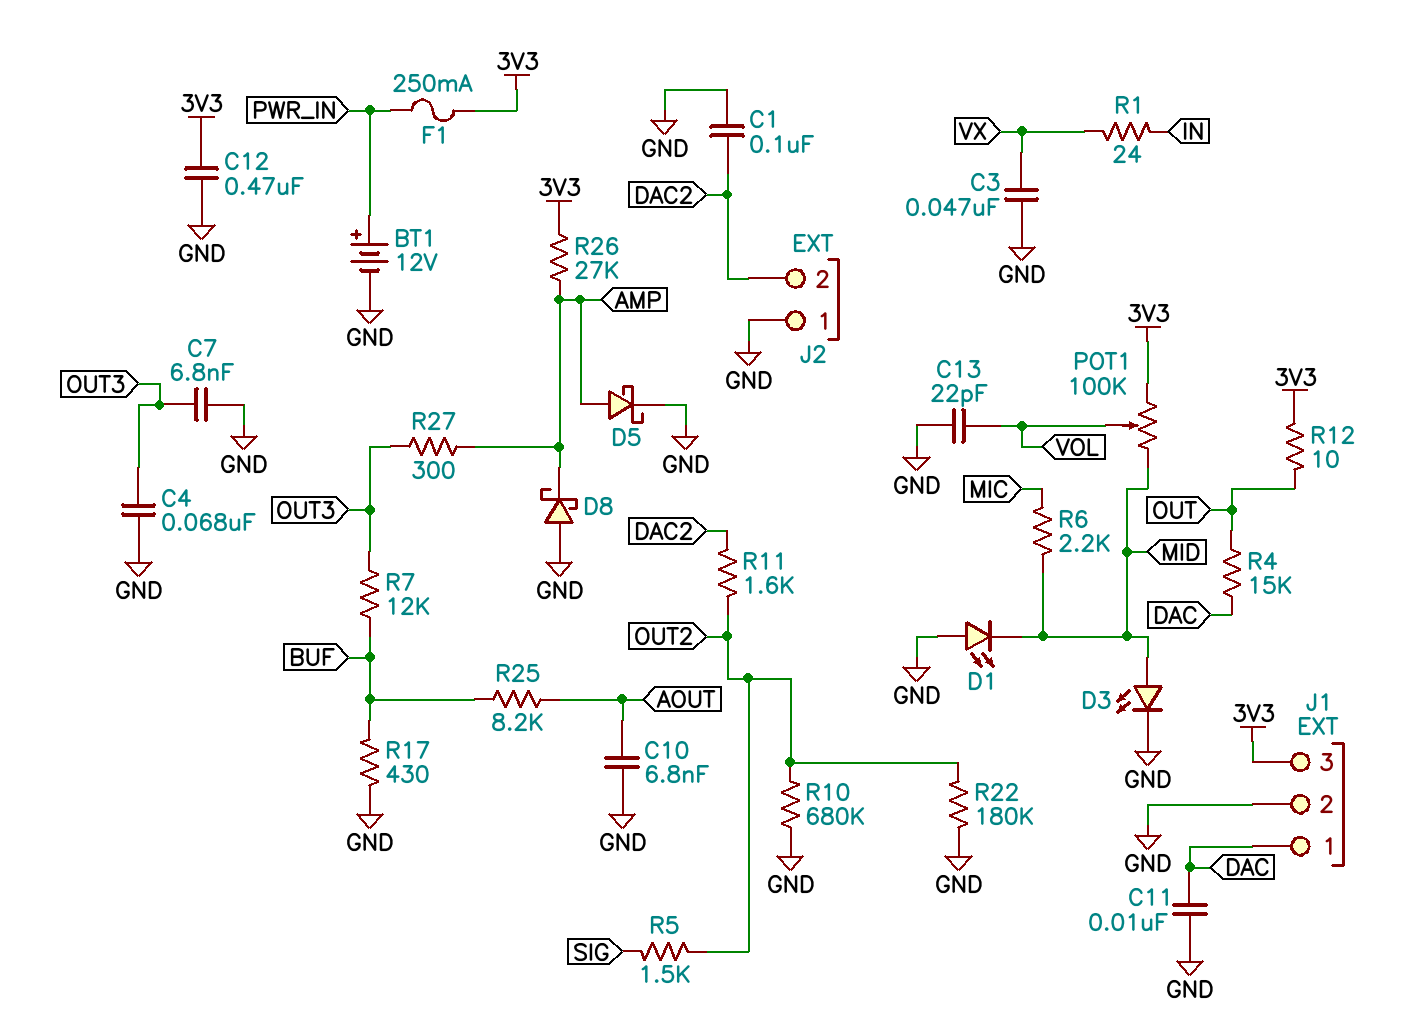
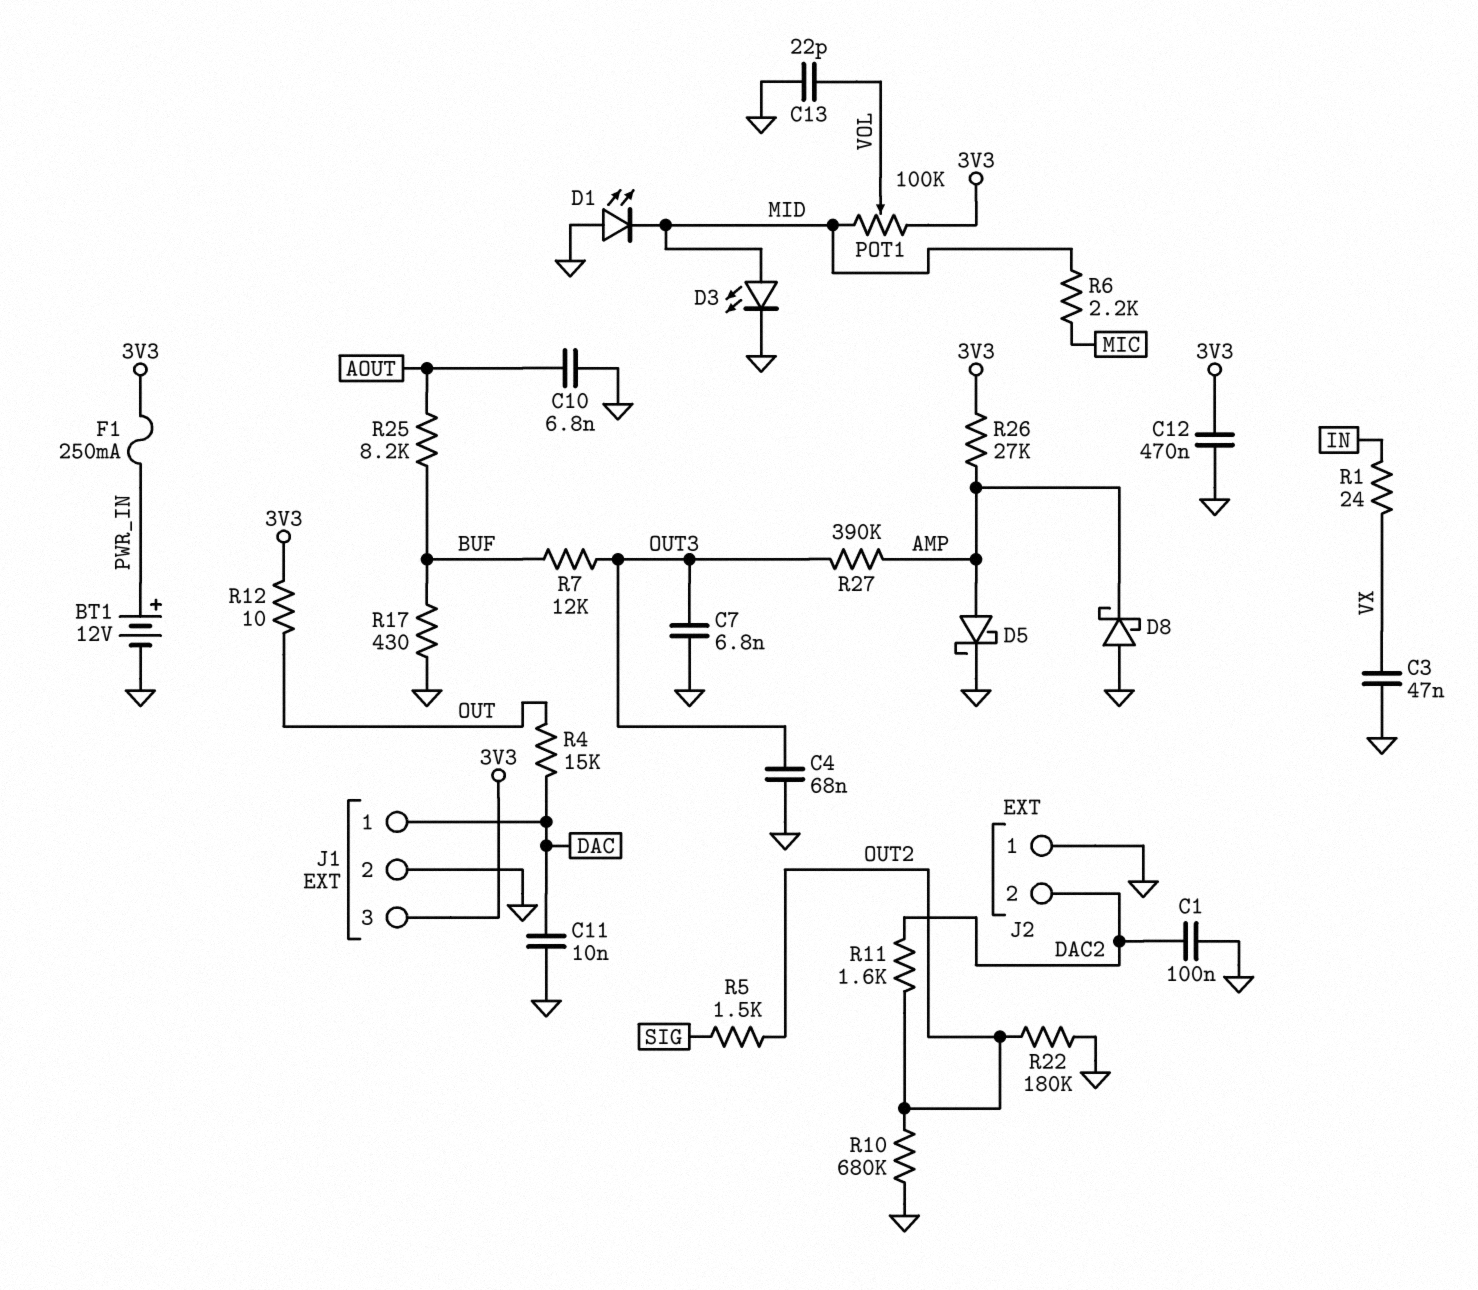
R27: 300 (AMP, OUT3) -> 390k (AMP, OUT3)

